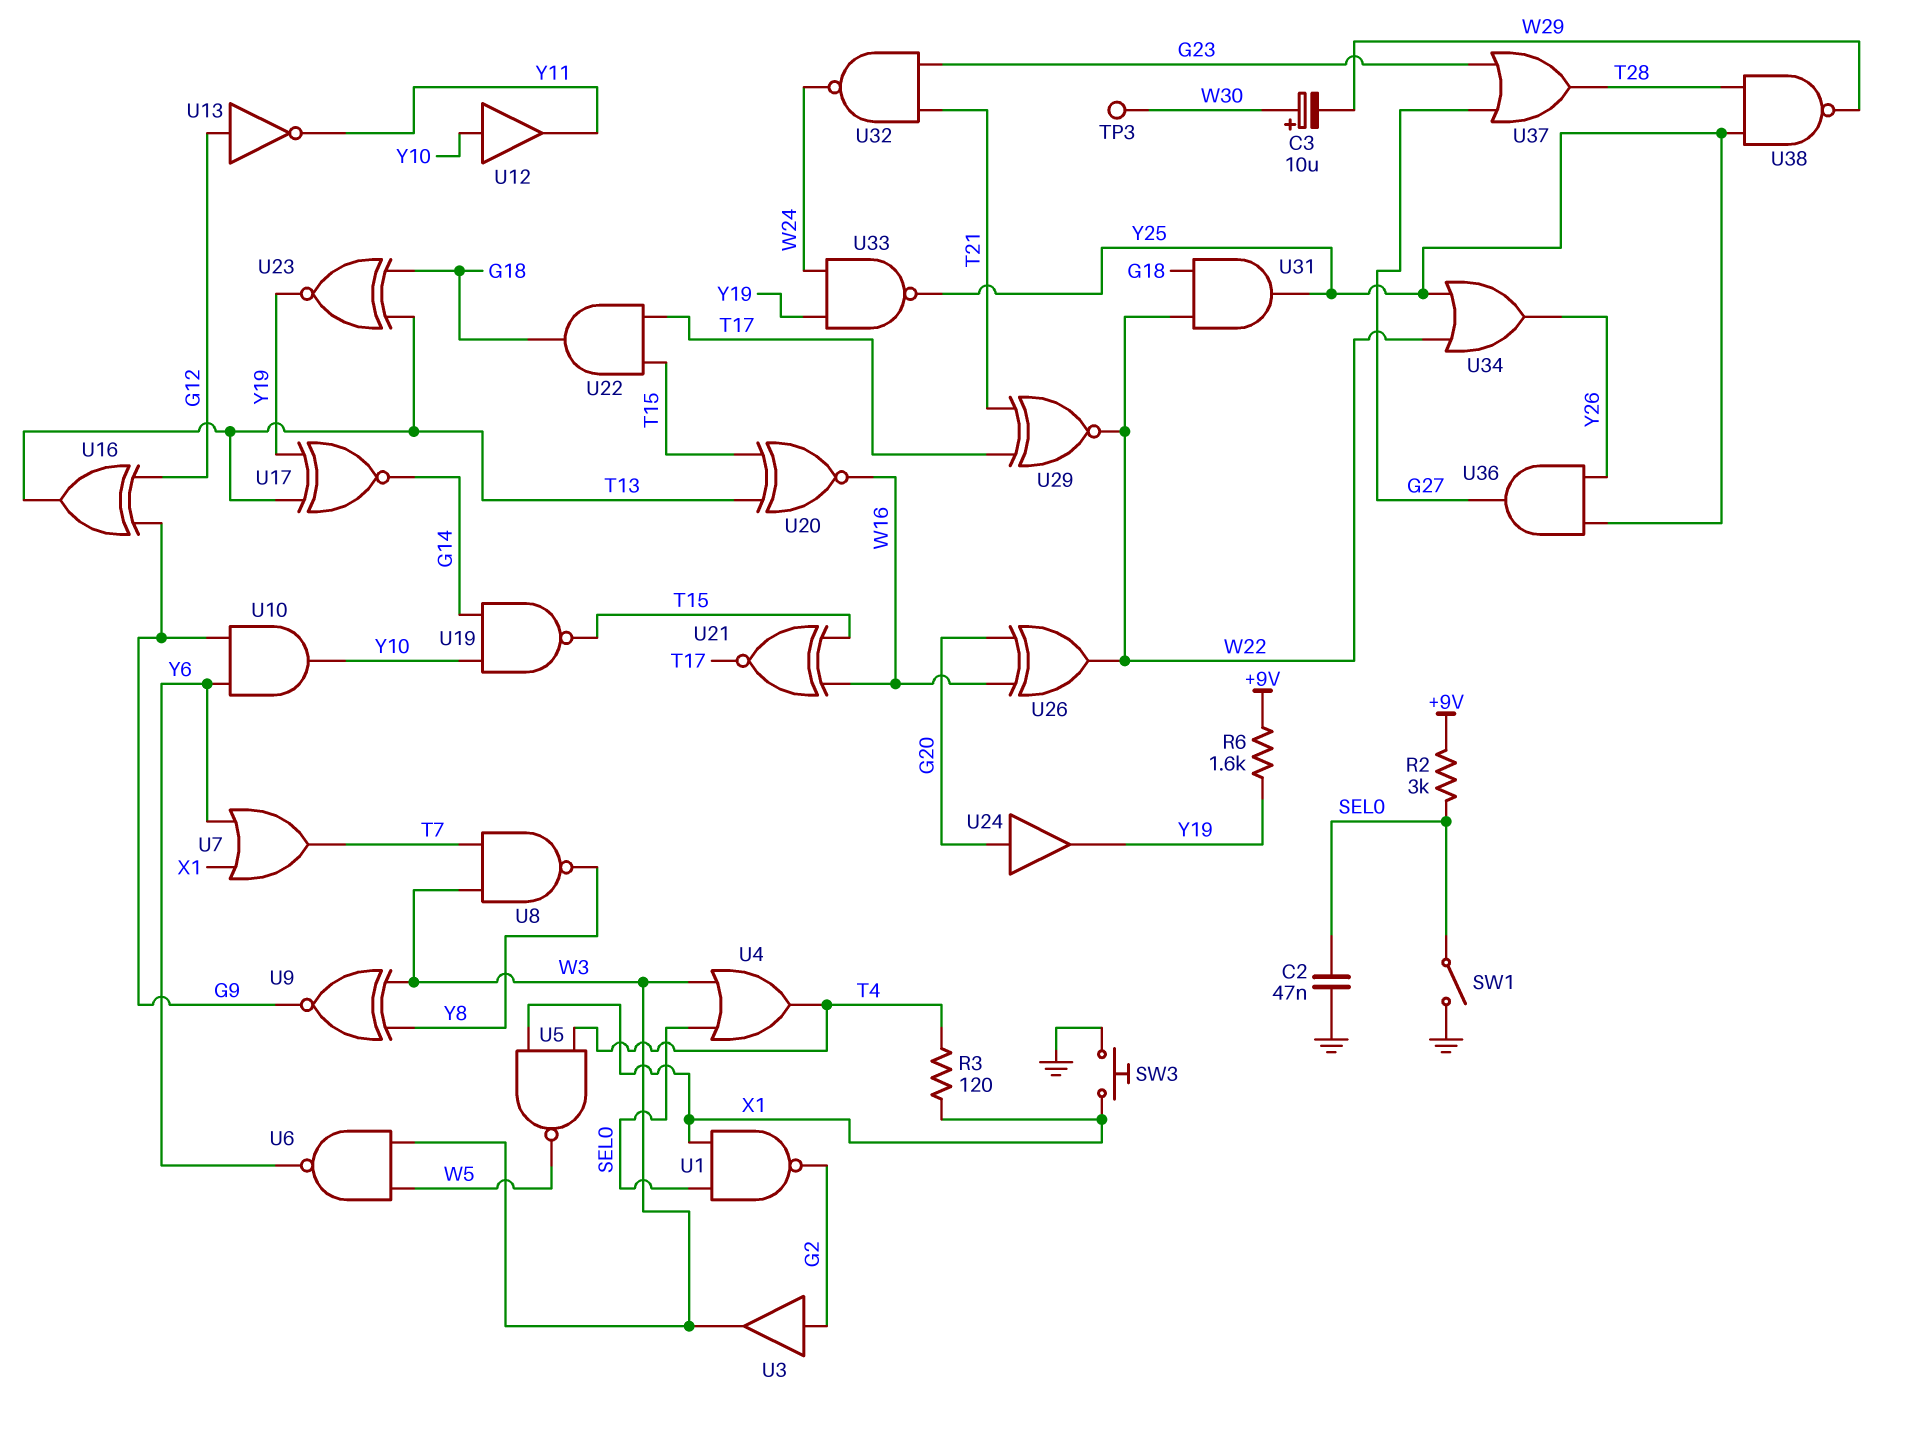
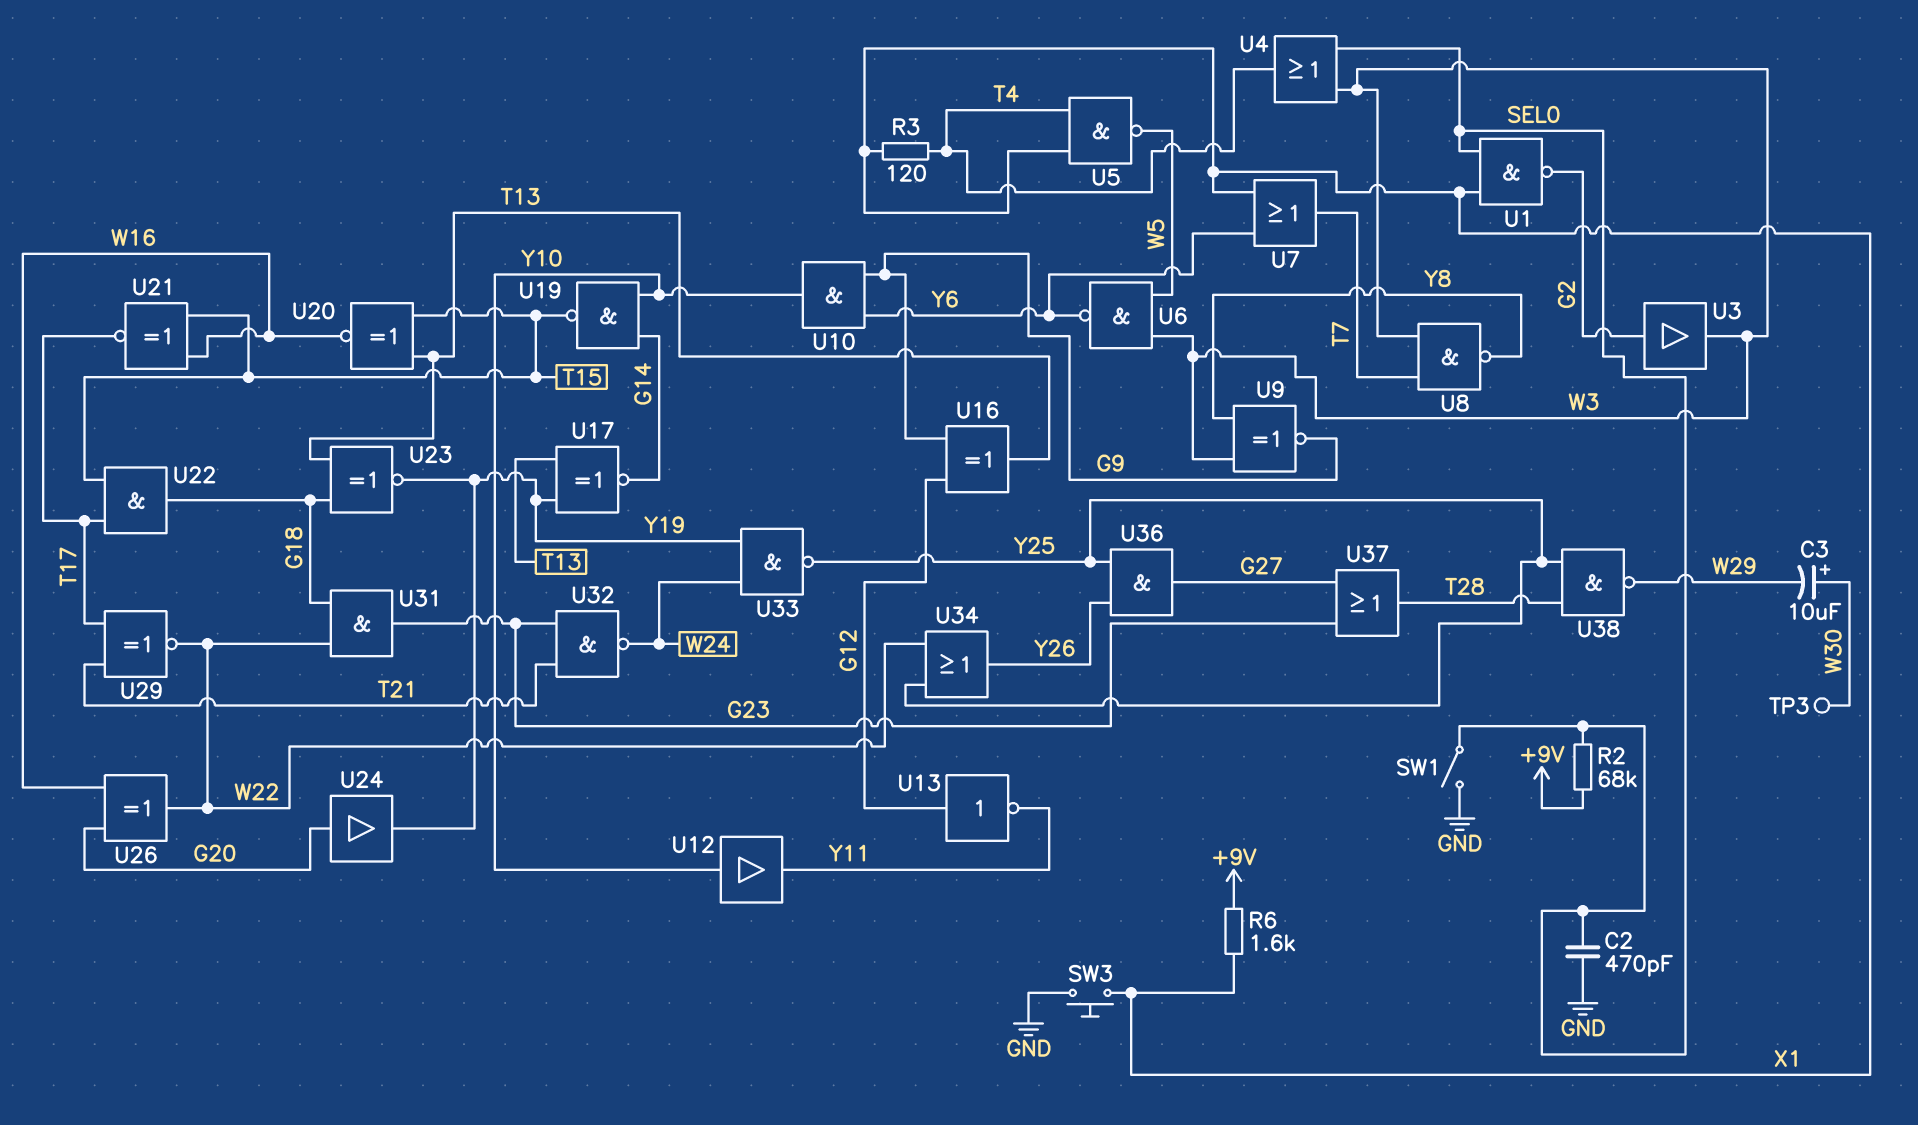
C2: 47nF (GND, SEL0) -> 470pF (GND, SEL0)
R2: 3k (+9V, SEL0) -> 68k (+9V, SEL0)
R6: 1.6k (+9V, Y19) -> 1.6k (+9V, X1)
U31: AND (in G18, in W22, out Y25) -> AND (in G18, in W22, out G23)

